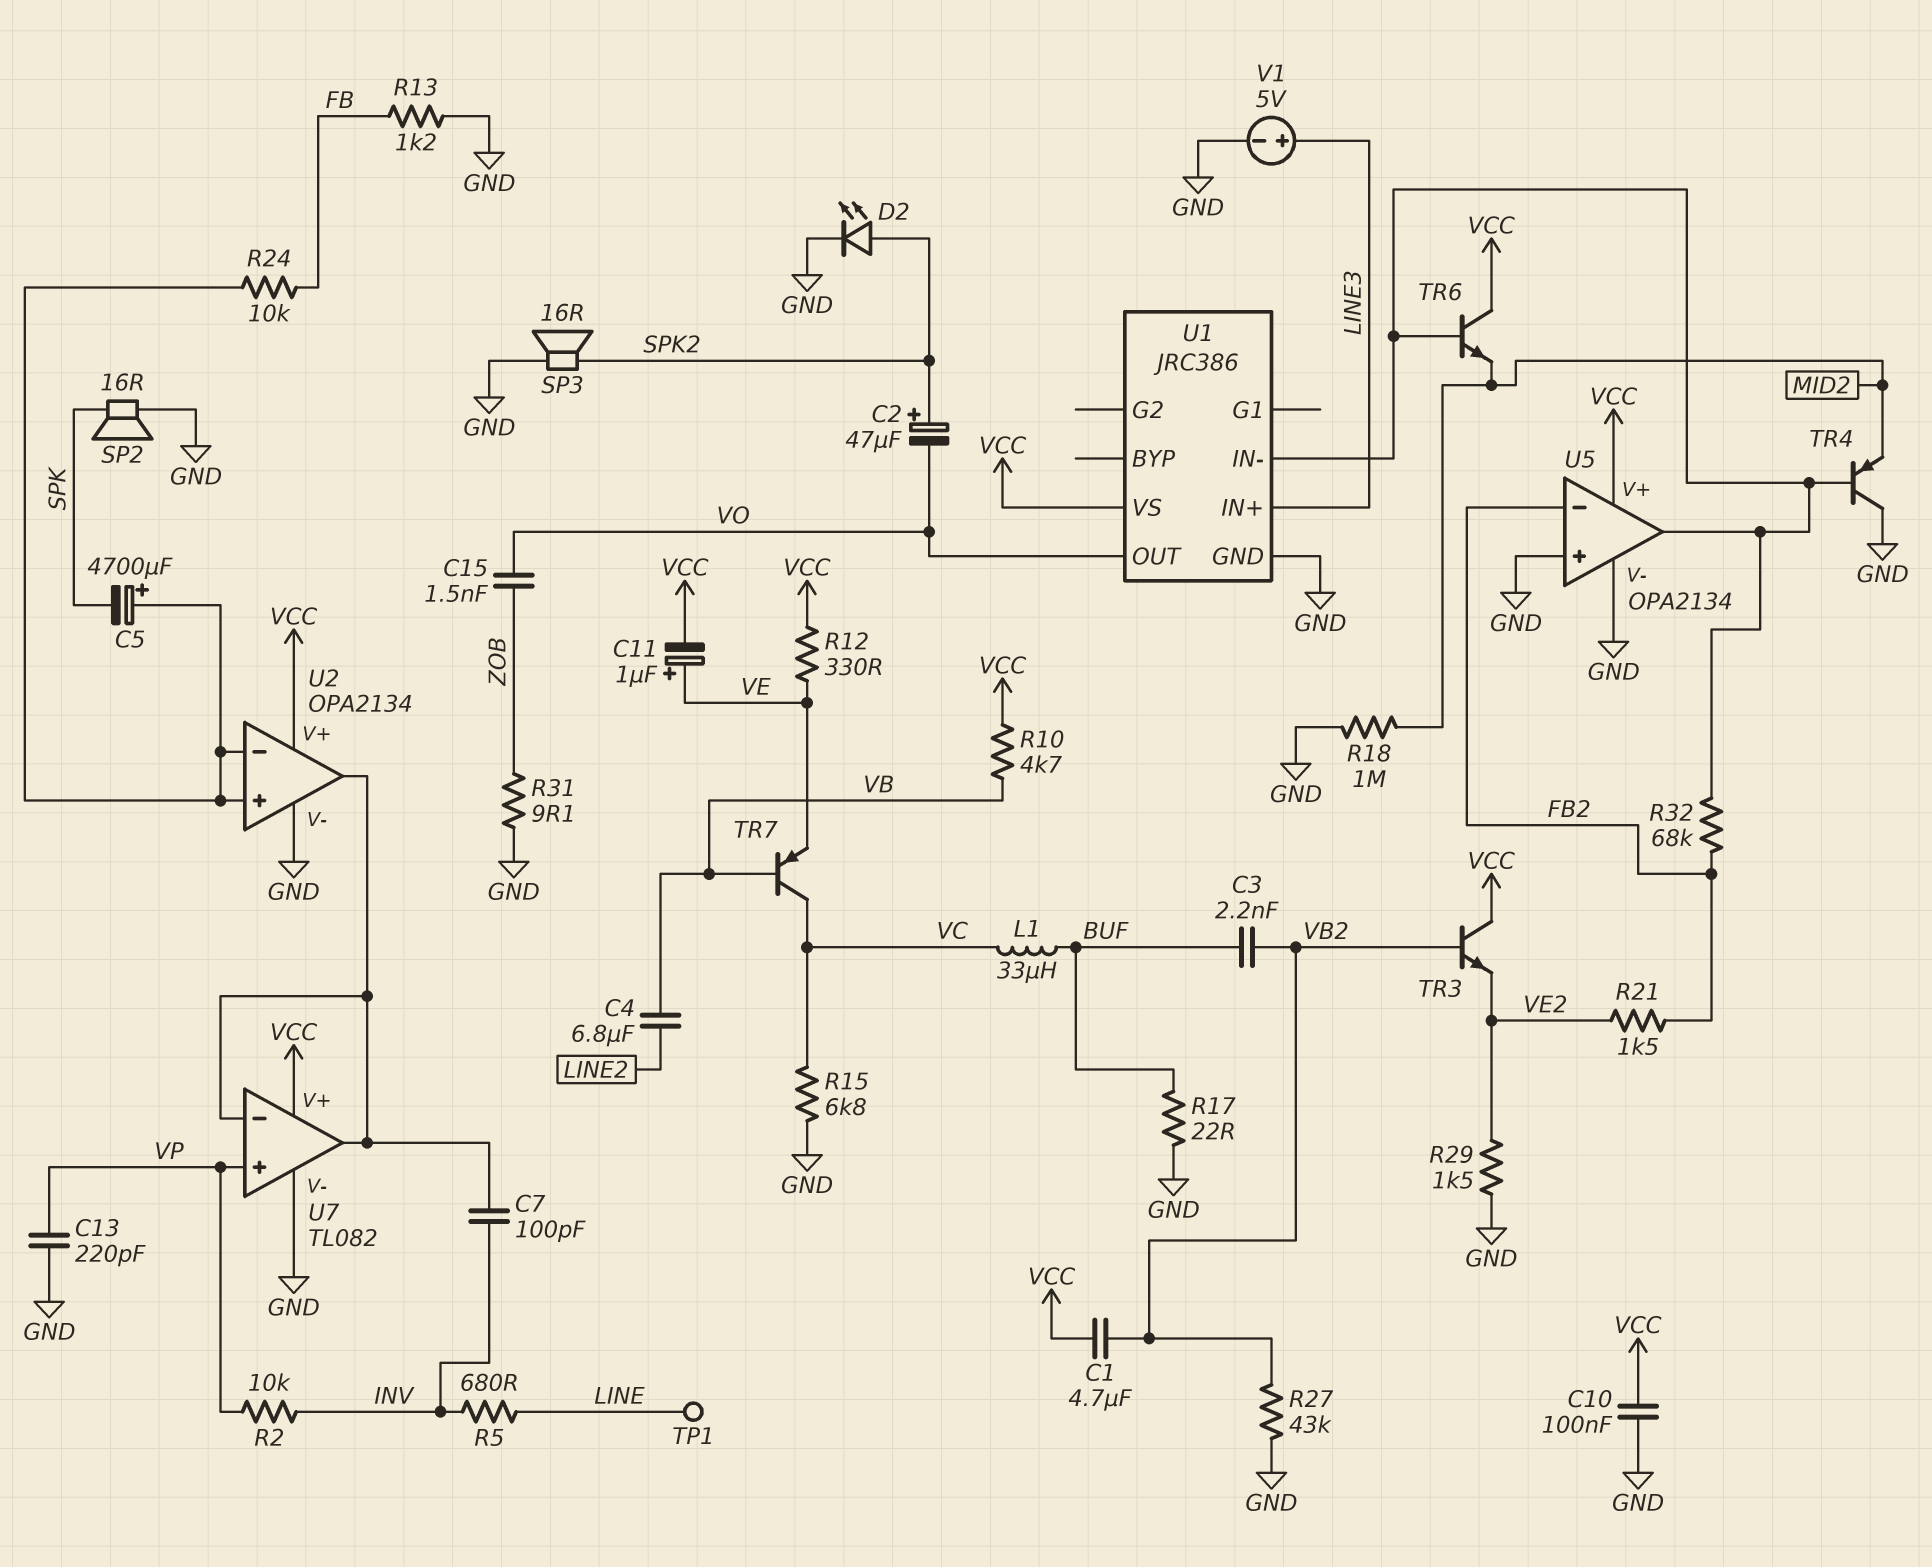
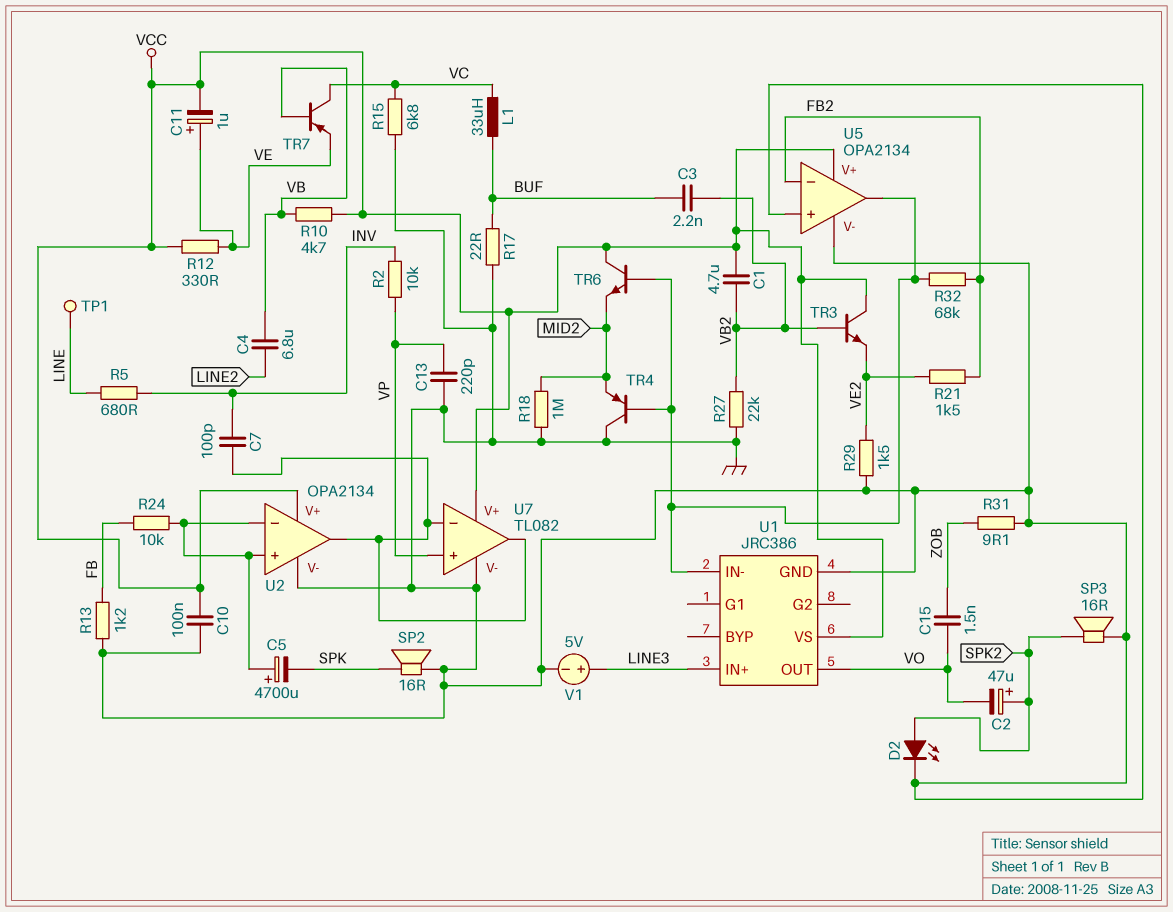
R27: 43k (GND, VB2) -> 22k (GND, VB2)

